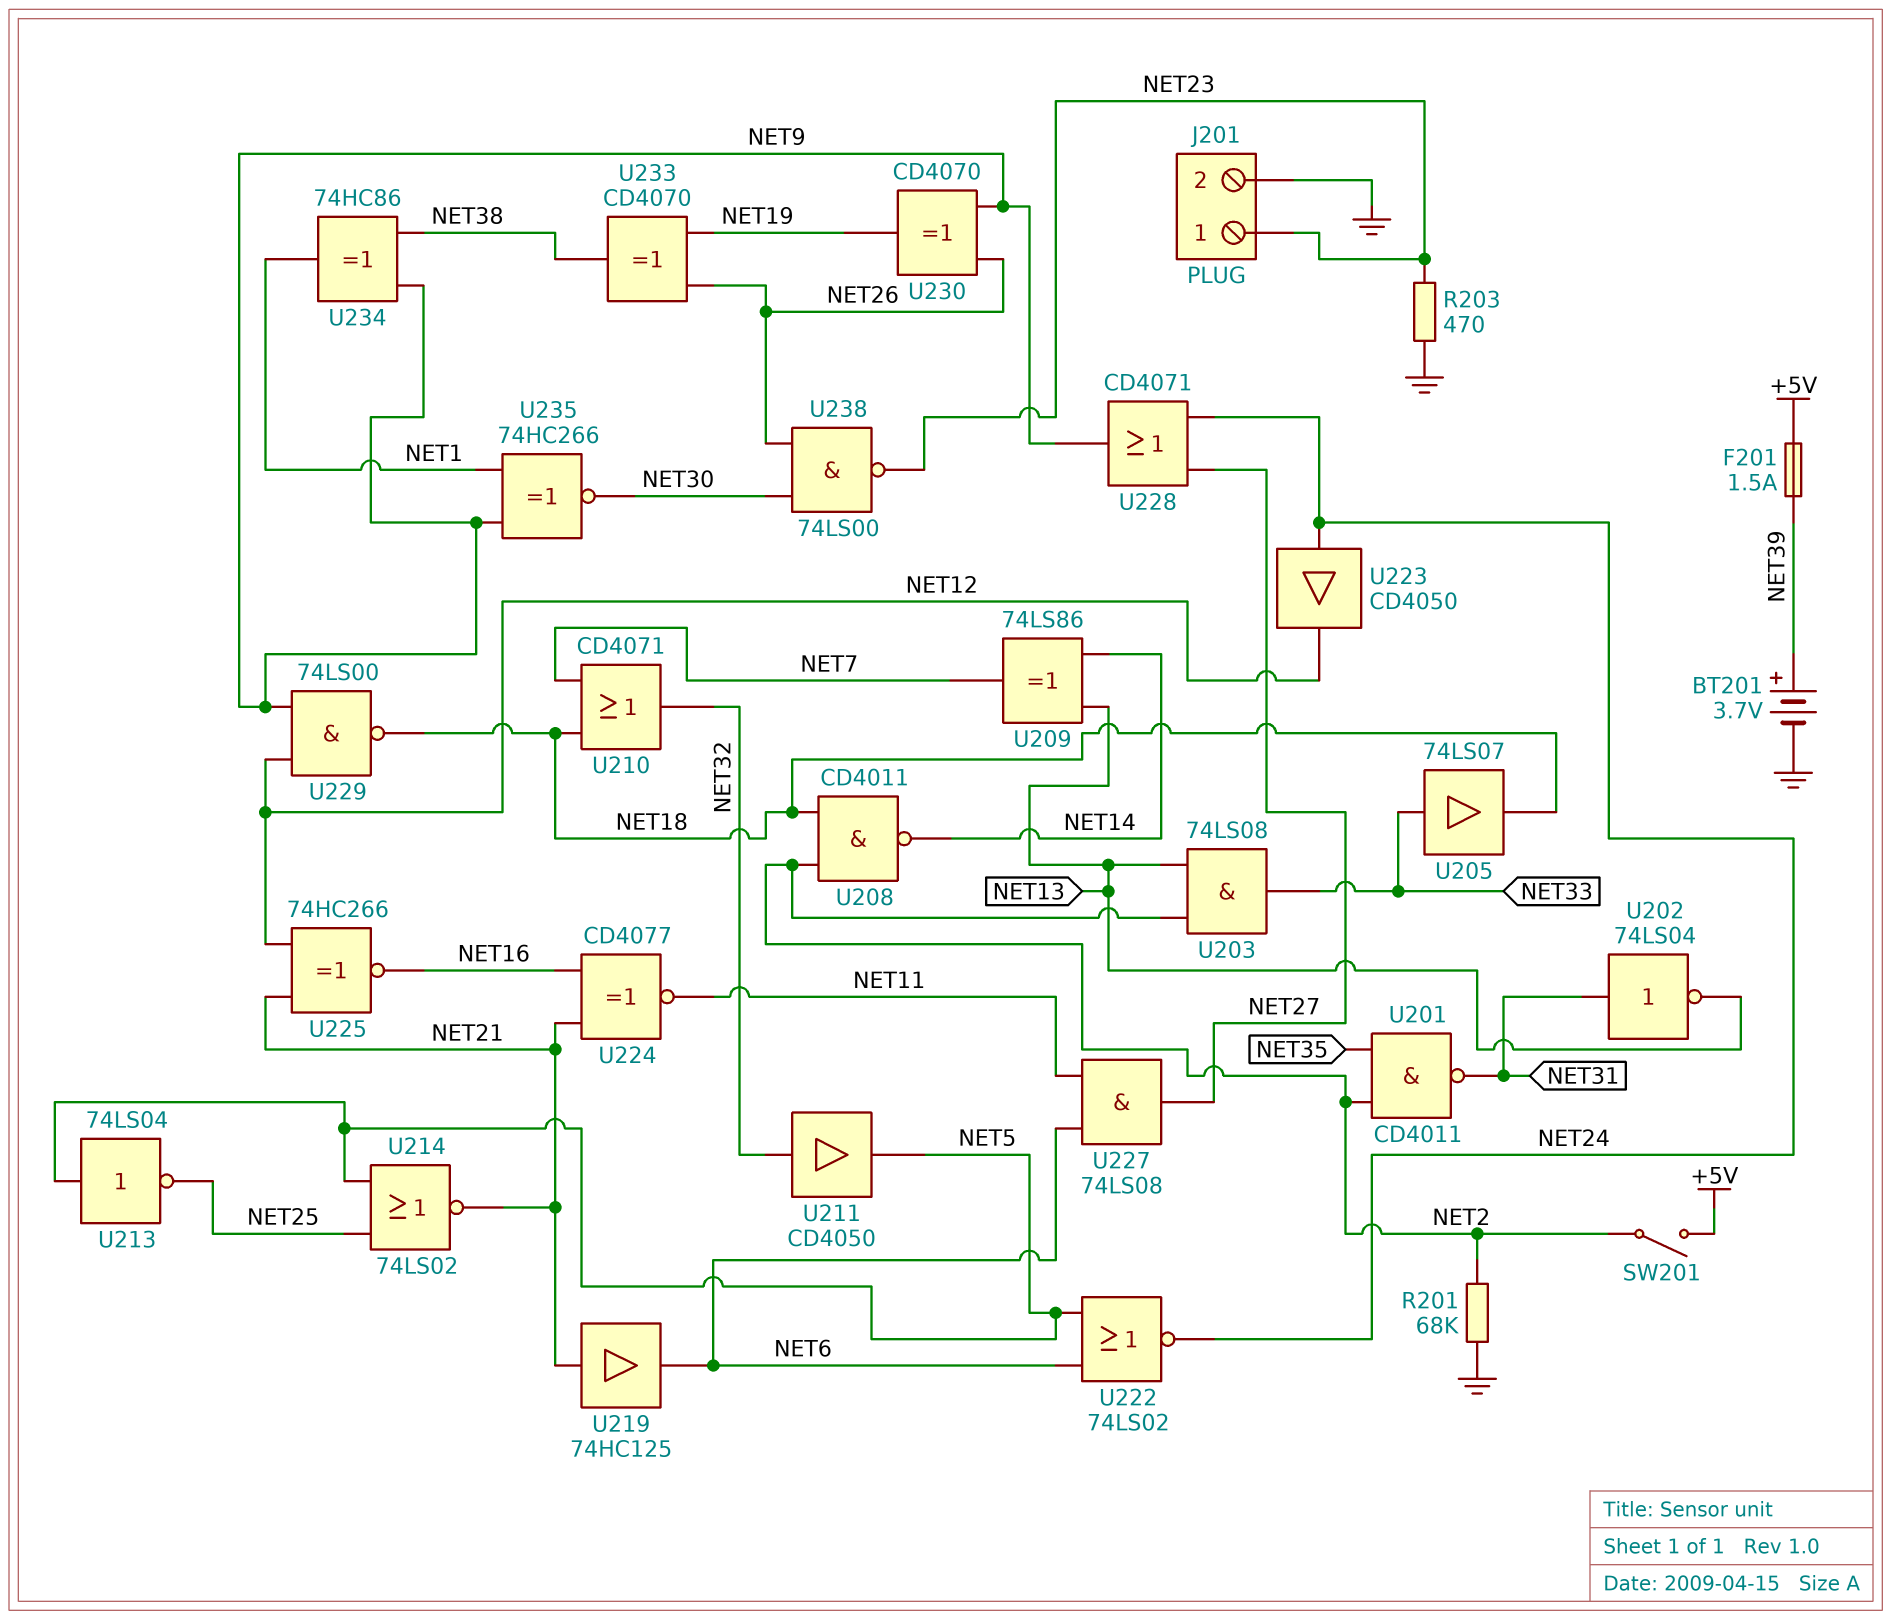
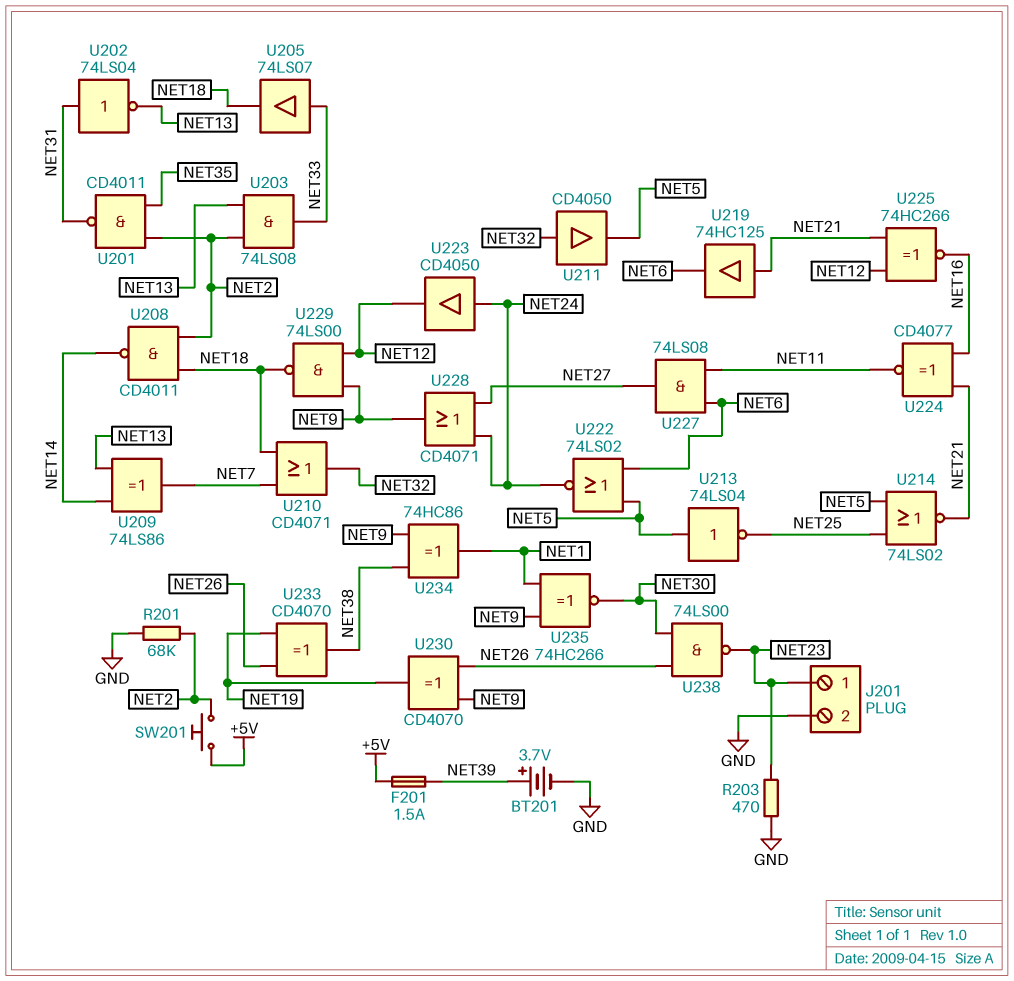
SW201: switch (+5V, NET2) -> button (+5V, NET2)

